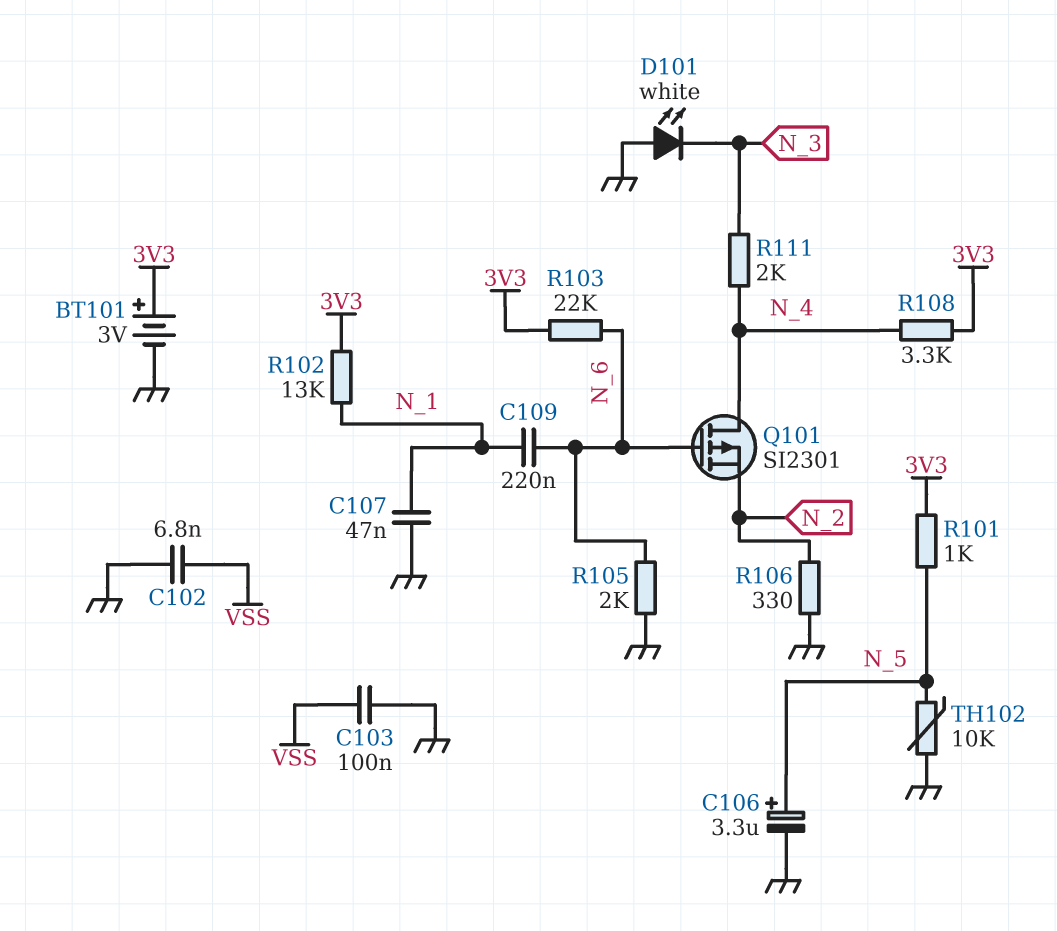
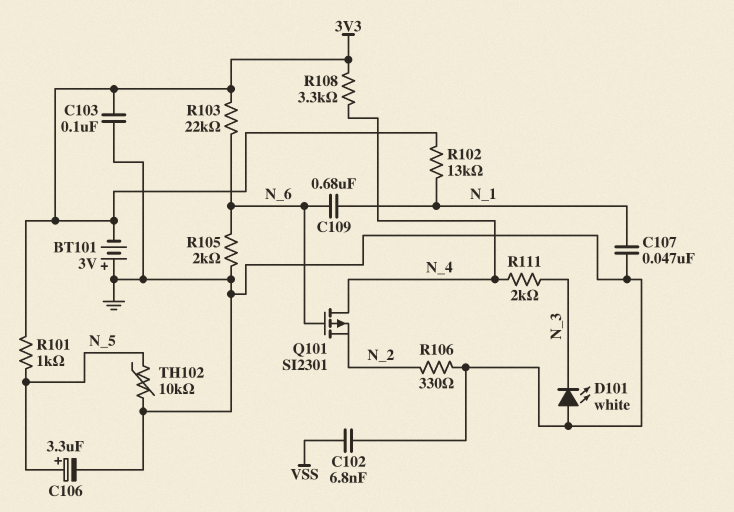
BT101: 3V (plus 3V3, minus GND) -> 3V (plus GND, minus 3V3)
C103: 100nF (GND, VSS) -> 100nF (3V3, GND)
C109: 220nF (N_1, N_6) -> 680nF (N_1, N_6)

